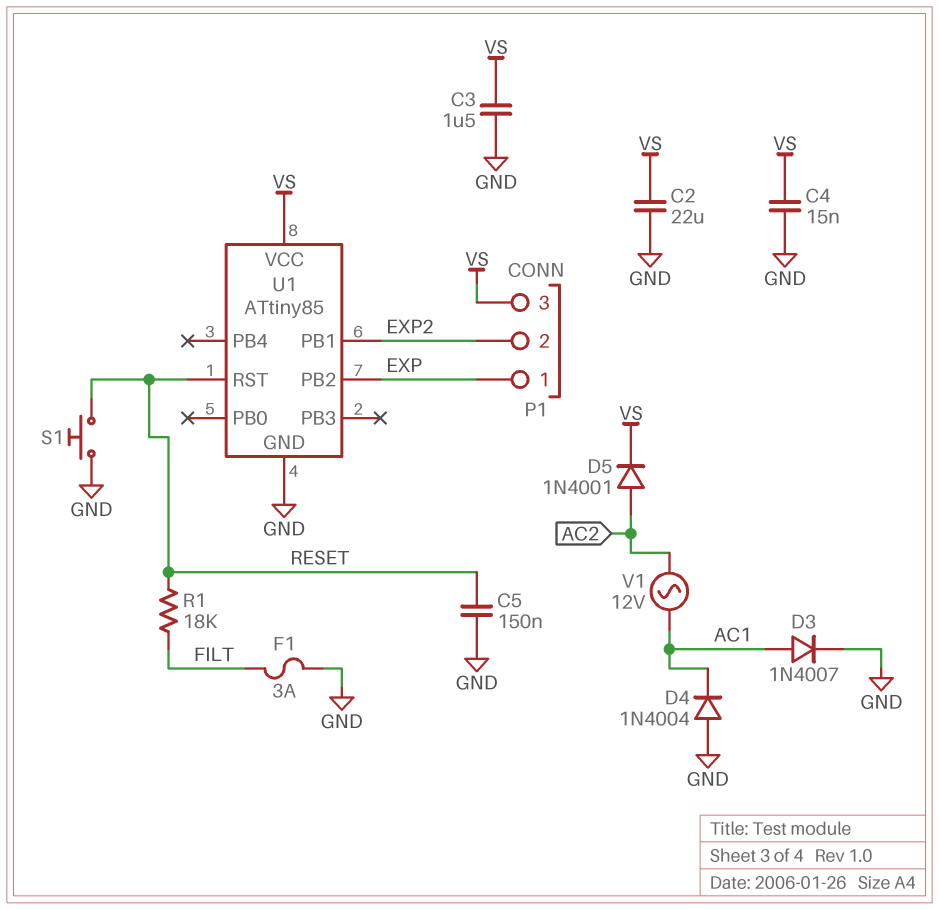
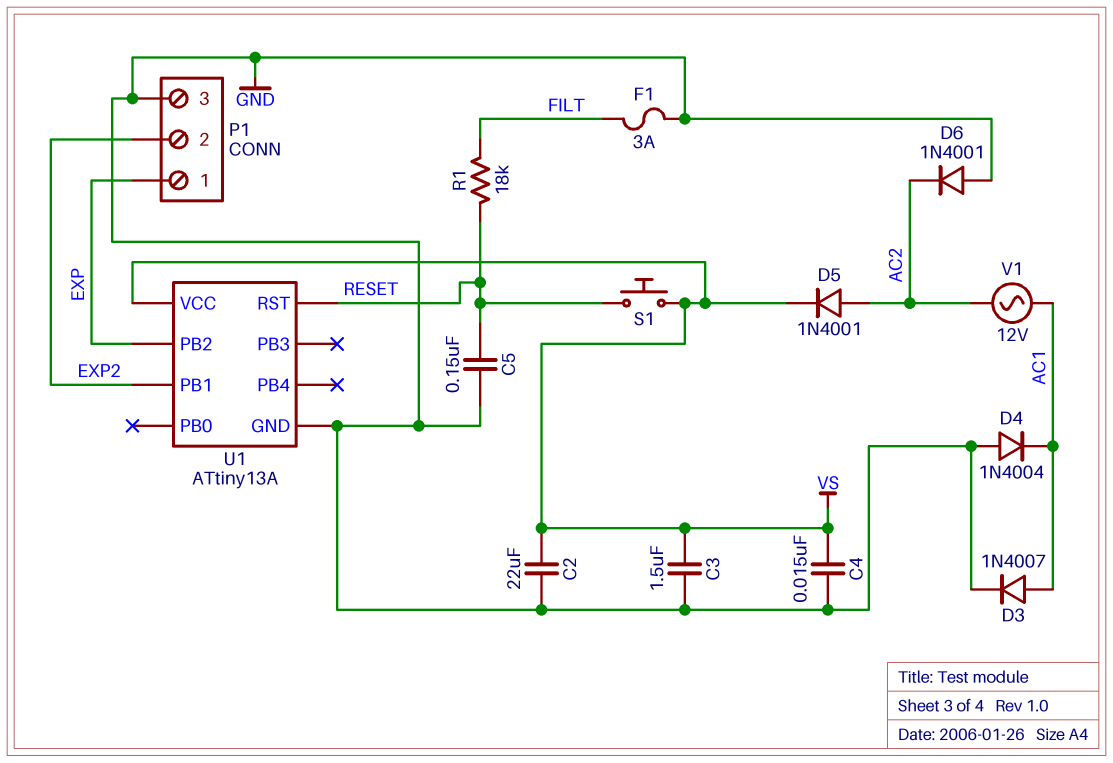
D6: none -> diode 1N4001 (A GND, K AC2)
P1 pin 3: VS -> GND
S1: button (GND, RESET) -> button (RESET, VS)
U1: ATtiny85 -> ATtiny13A

